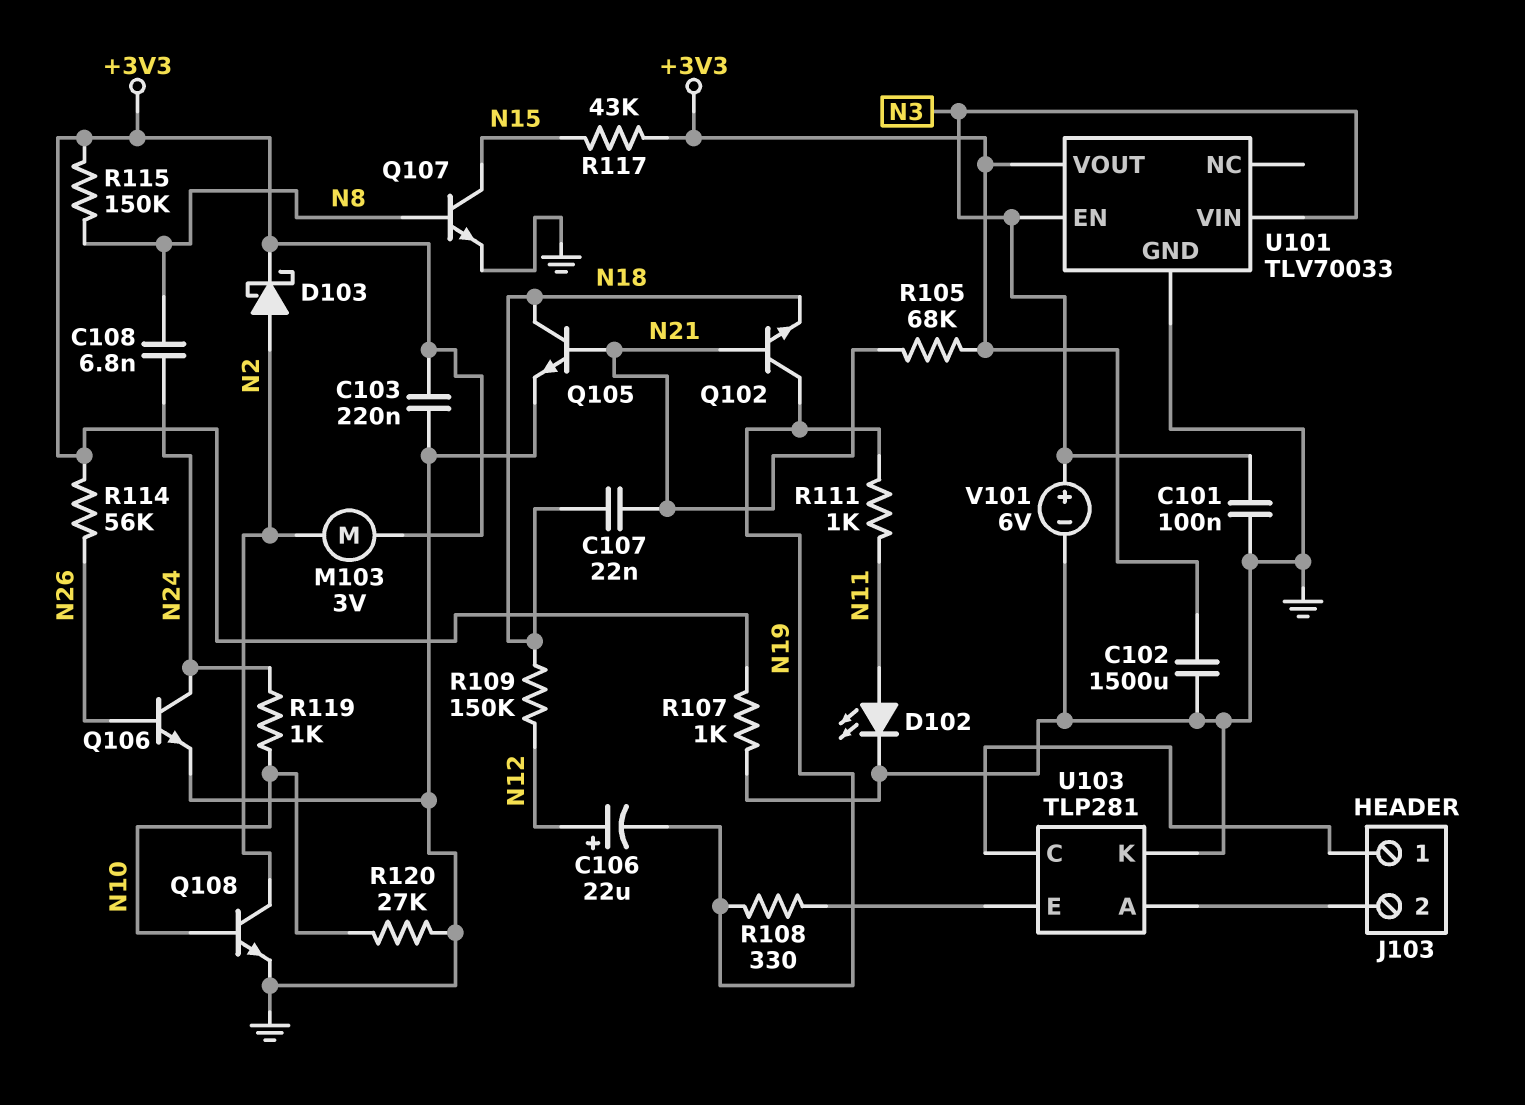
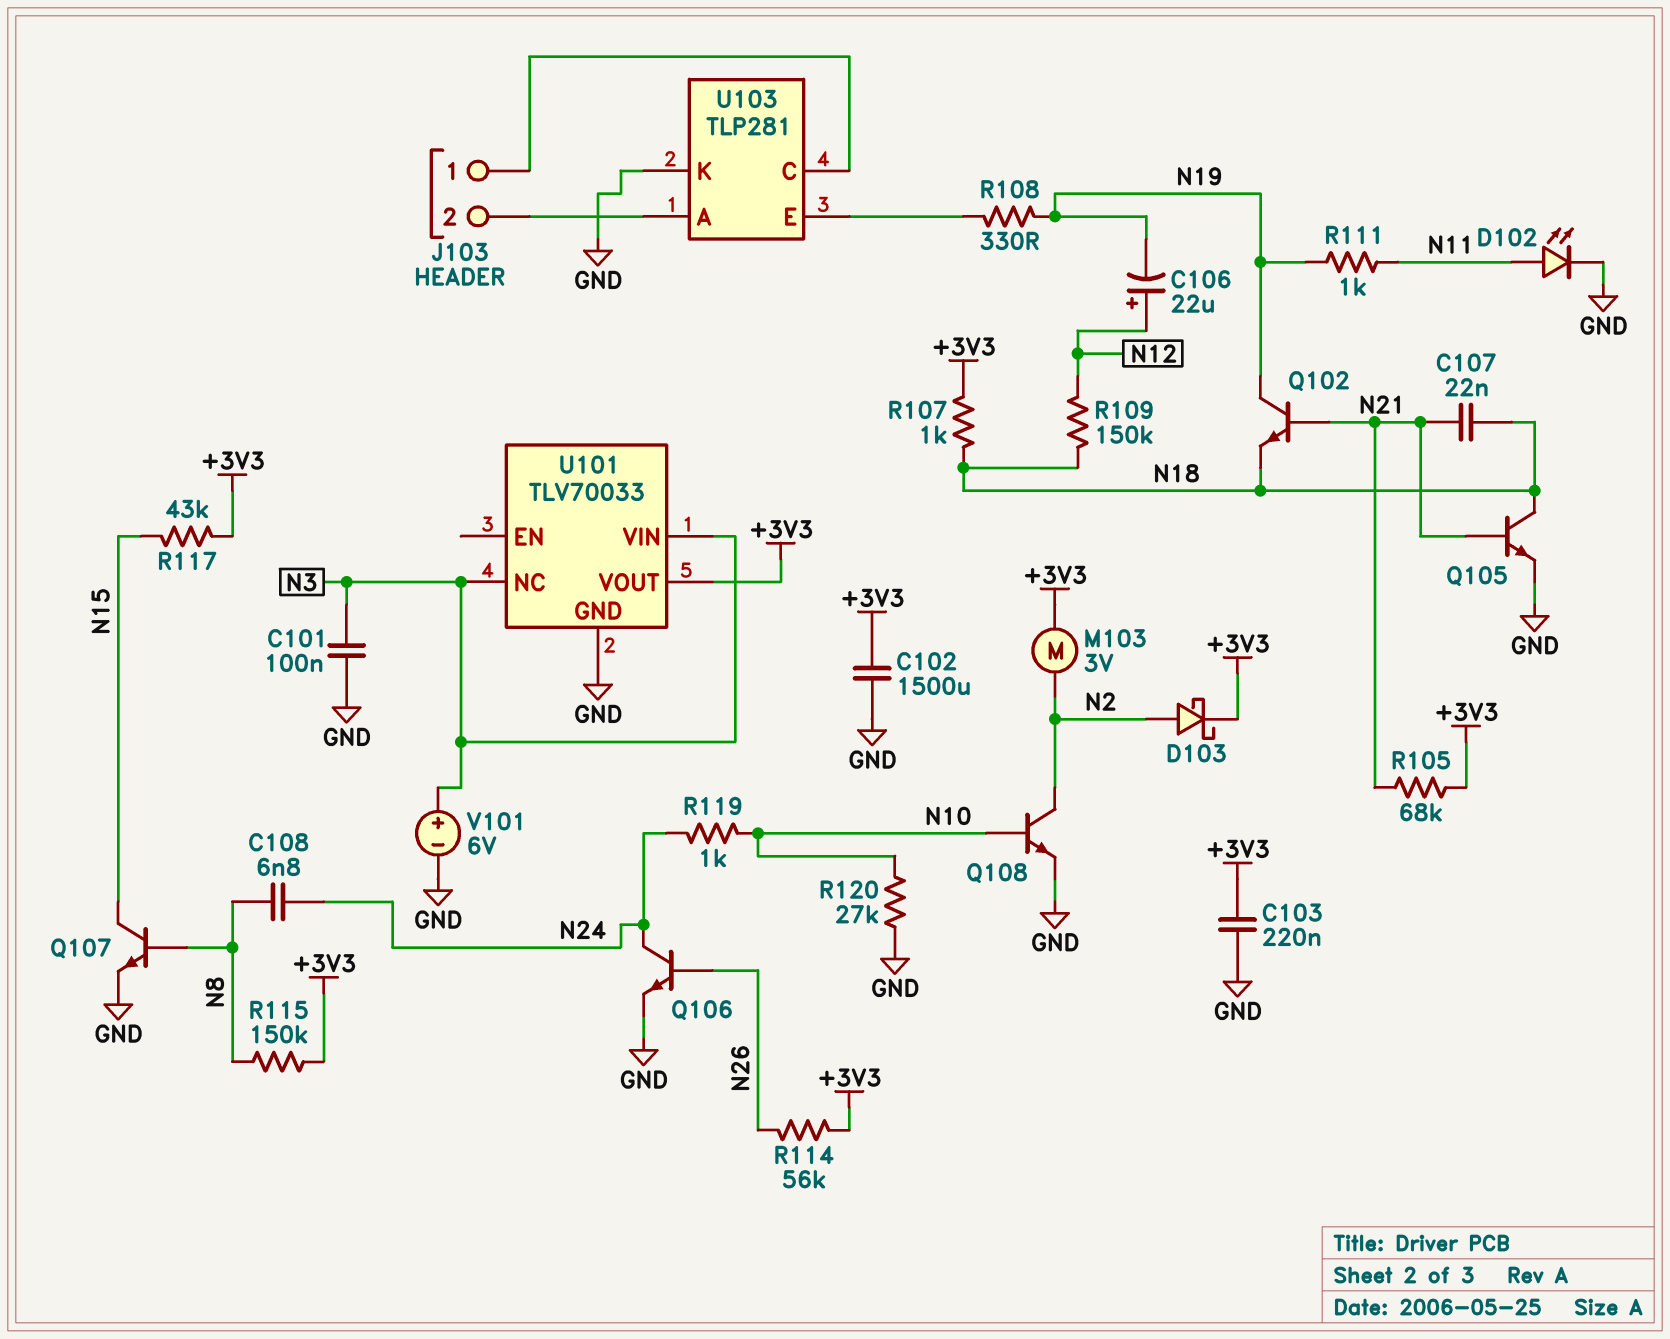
R107: 1k (+3V3, GND) -> 1k (+3V3, N18)
U101 pin EN: N3 -> none
U101 pin NC: none -> N3

